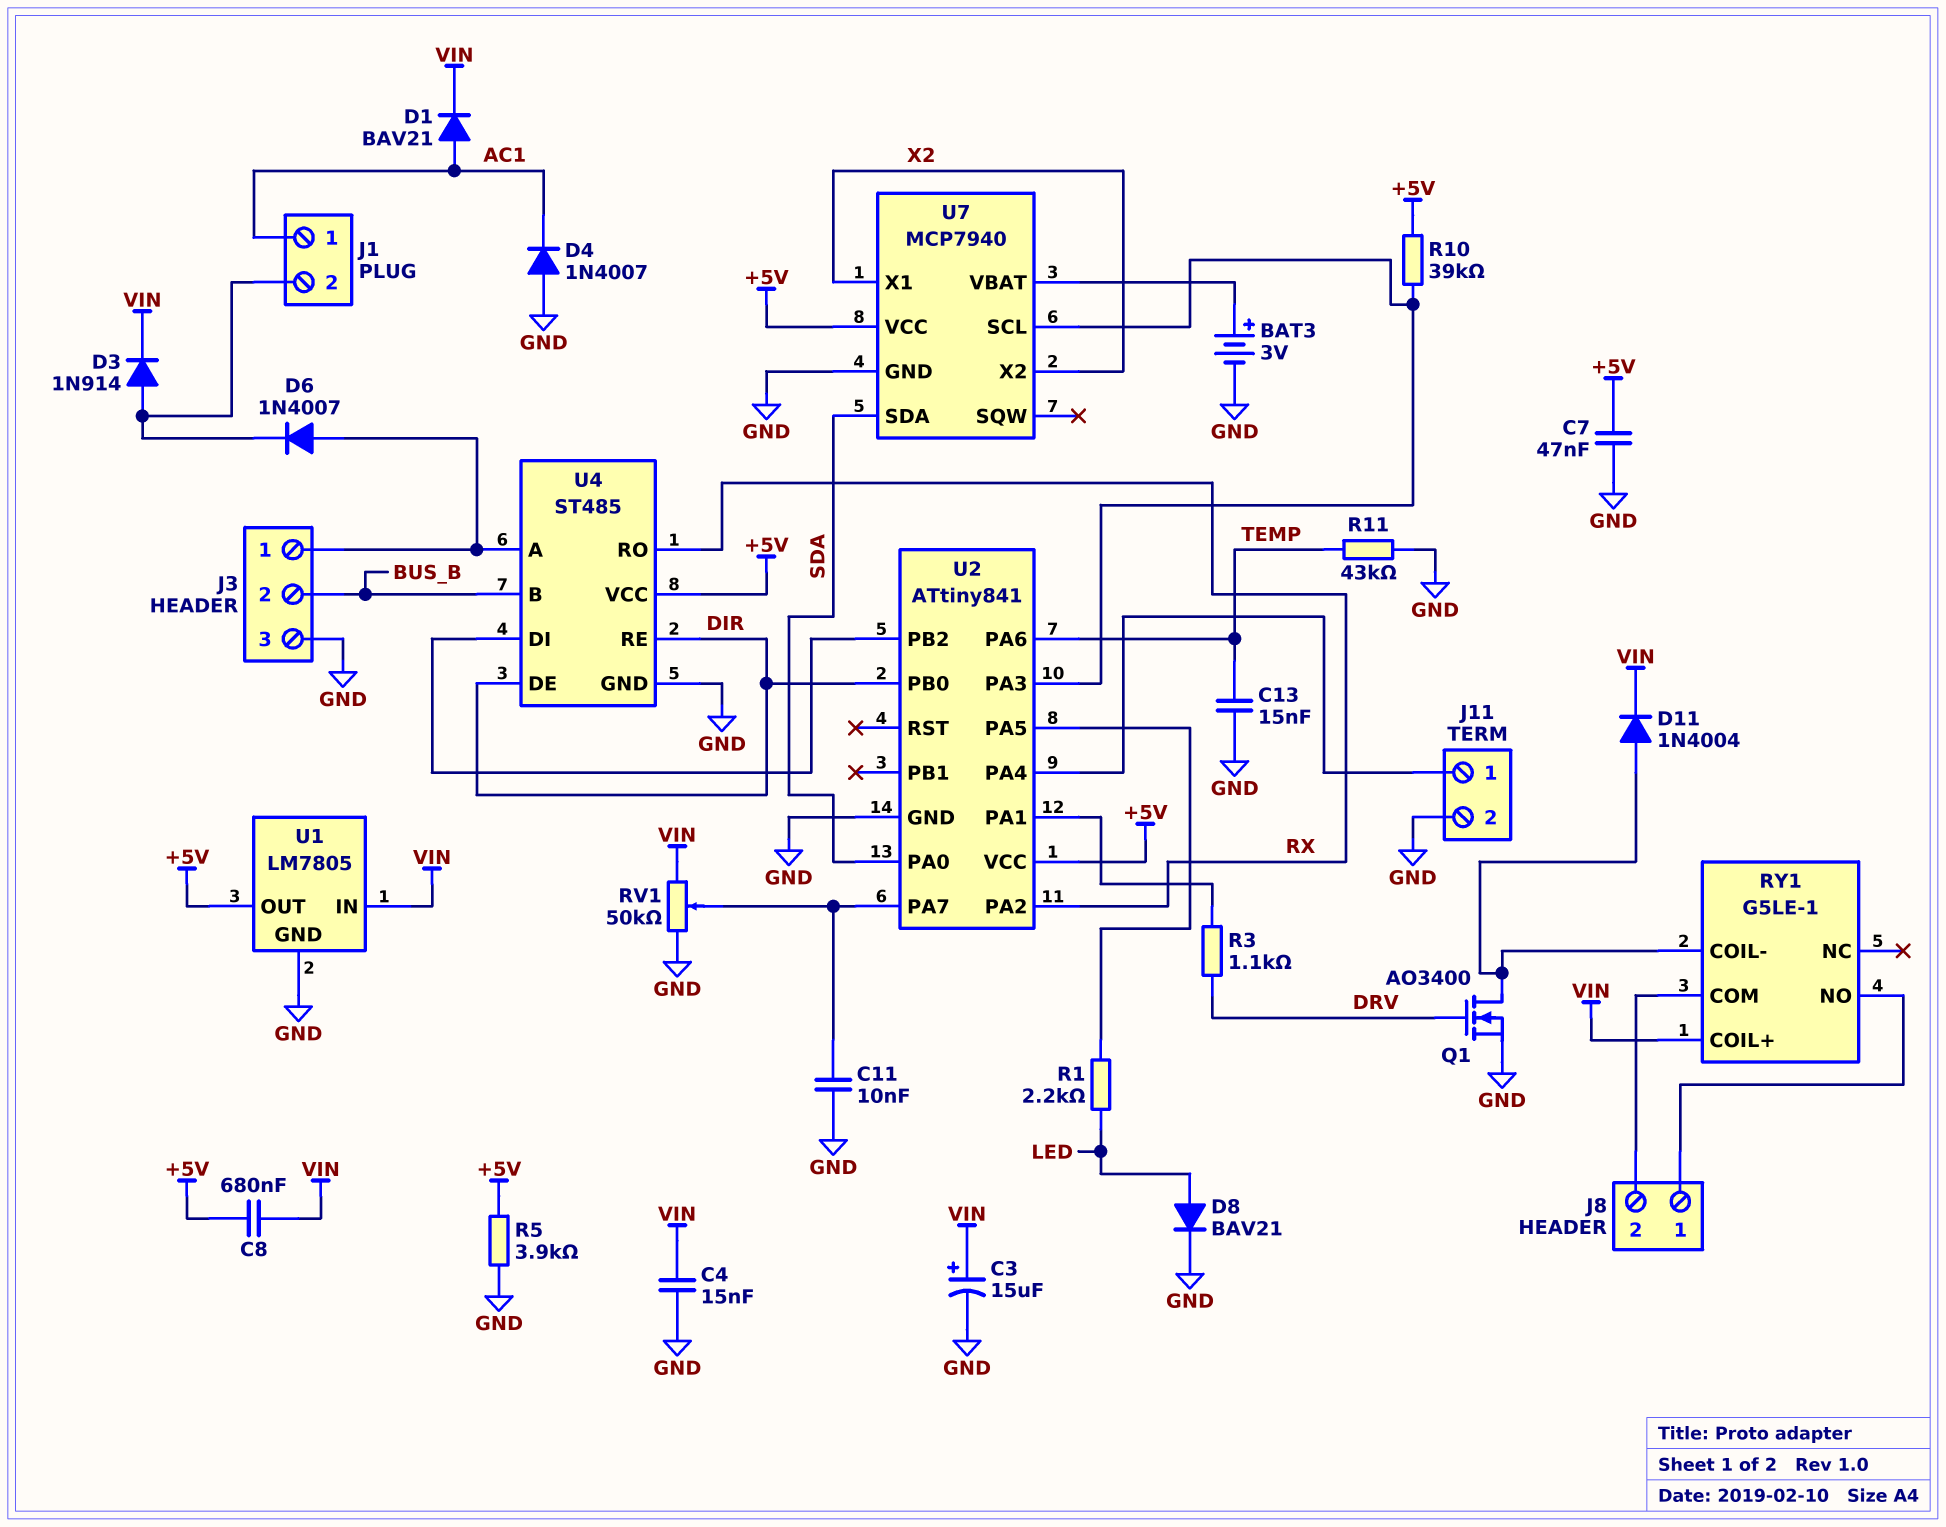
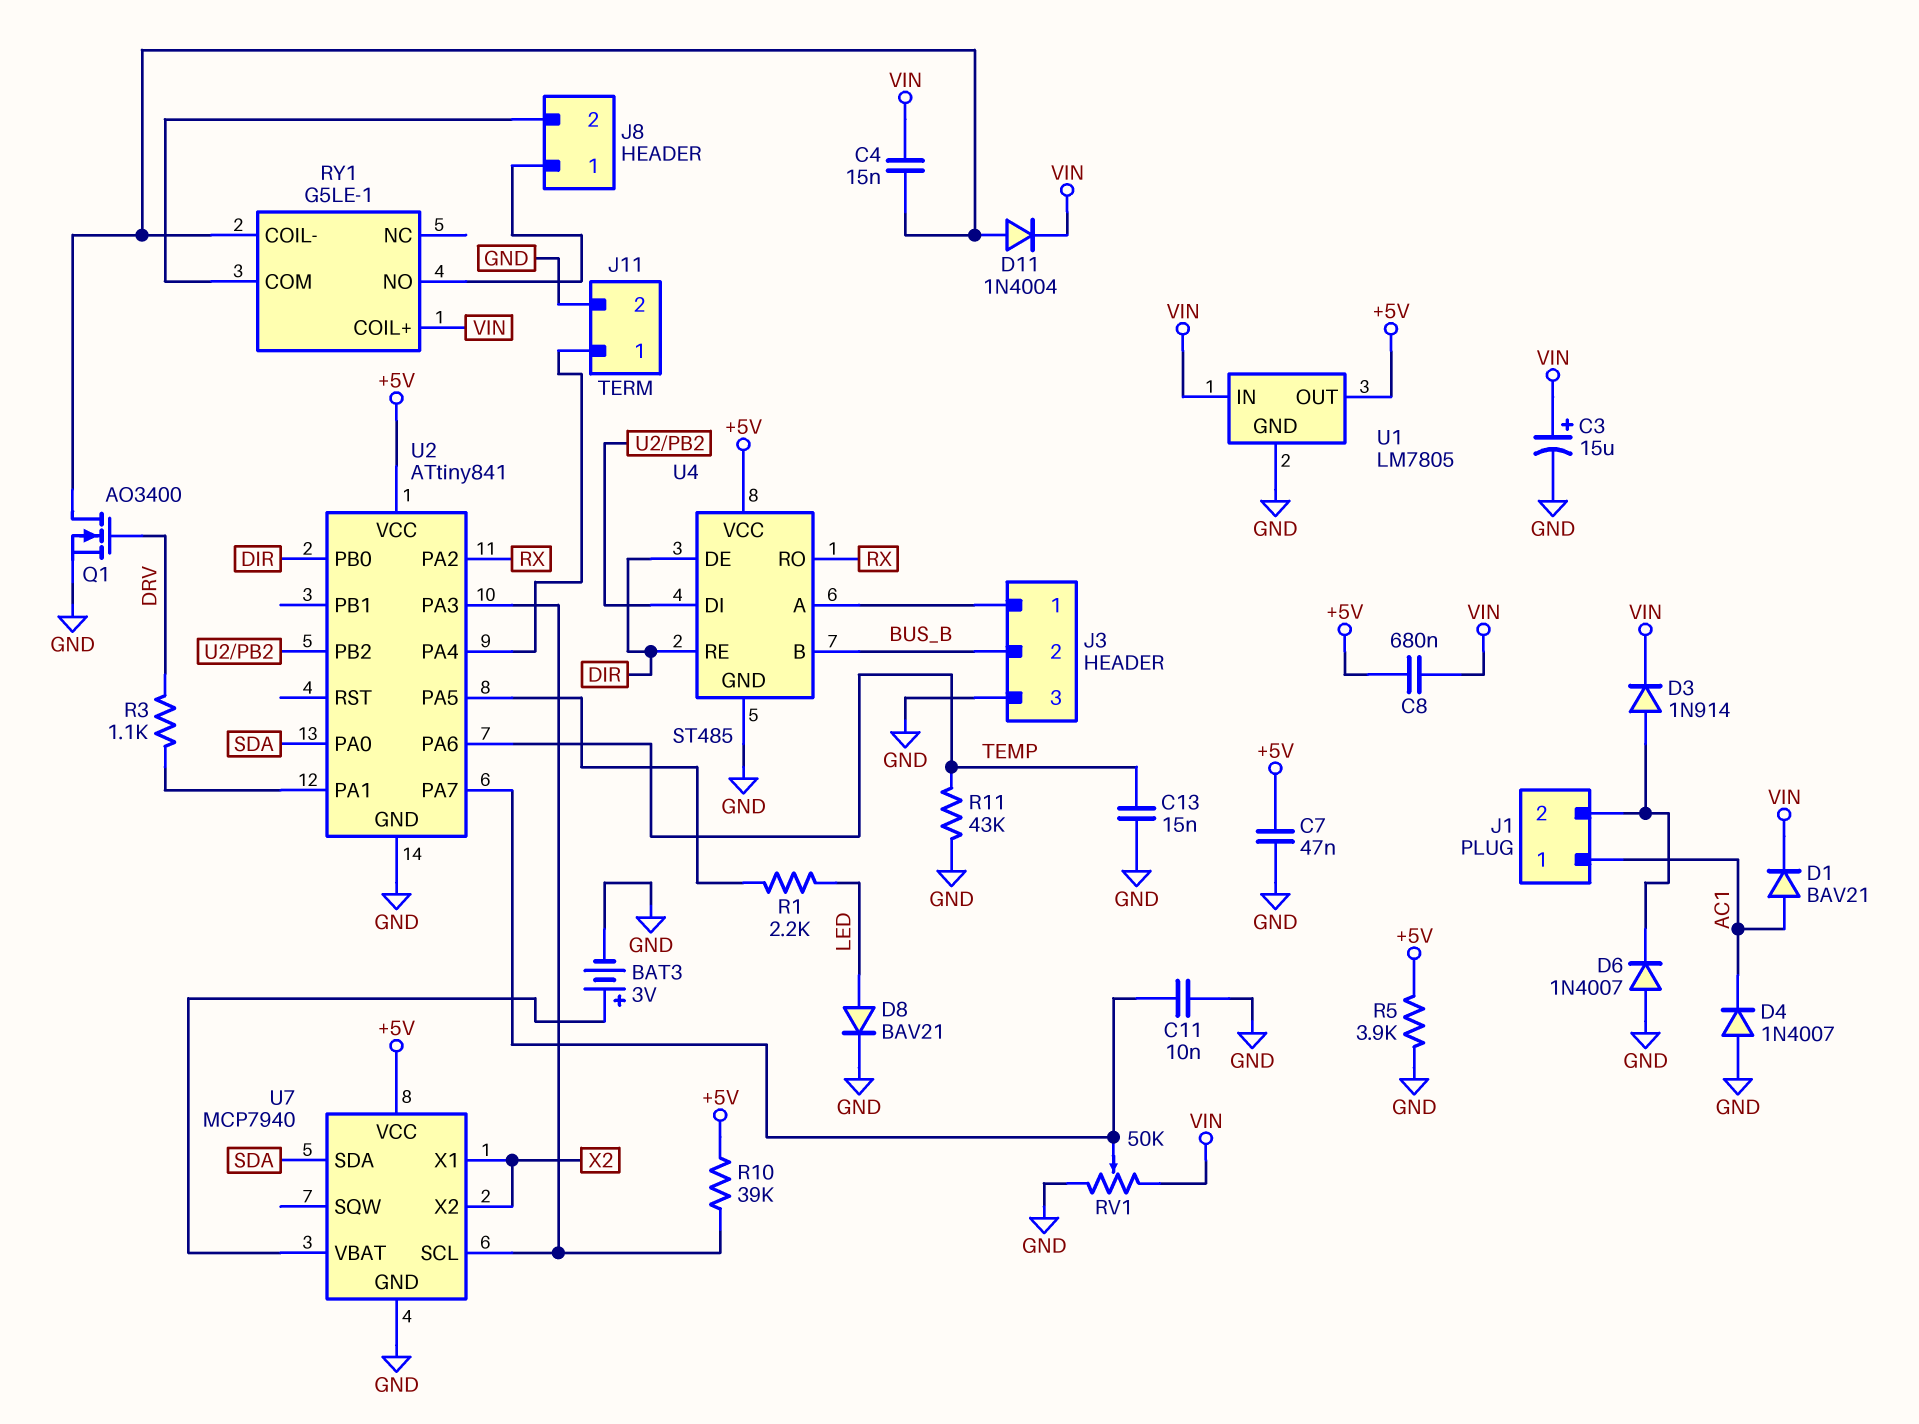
C4: 15nF (GND, VIN) -> 15nF (RY1/COIL-, VIN)
D6: diode 1N4007 (A J3/1, K J1/2) -> diode 1N4007 (A GND, K J1/2)

